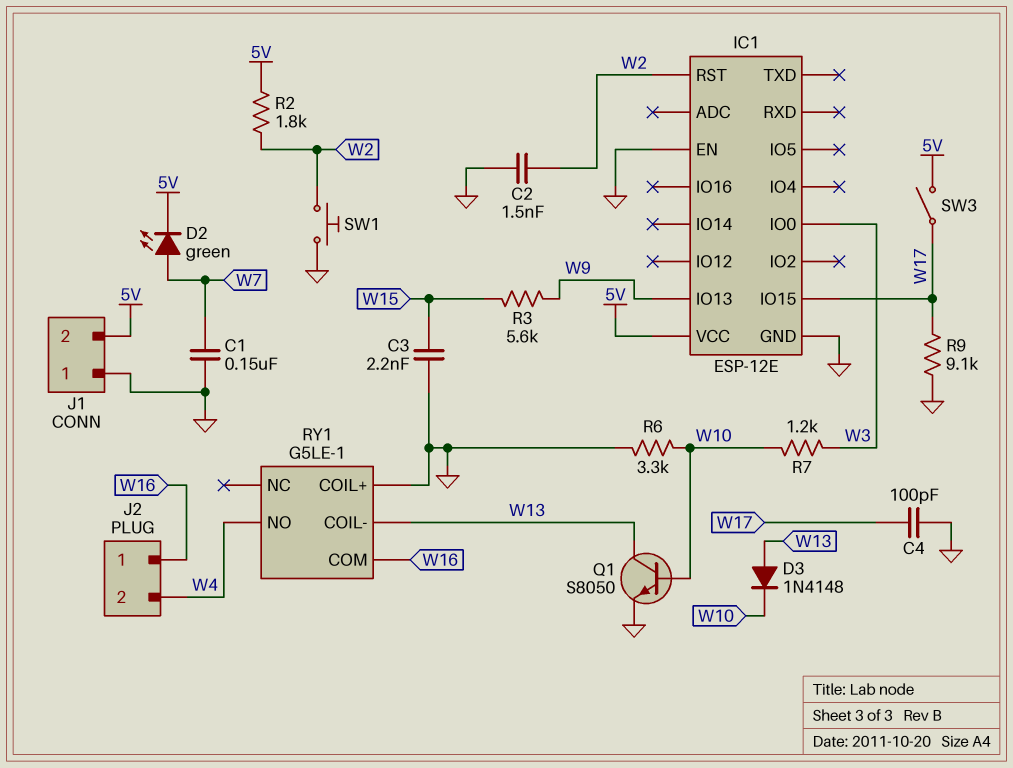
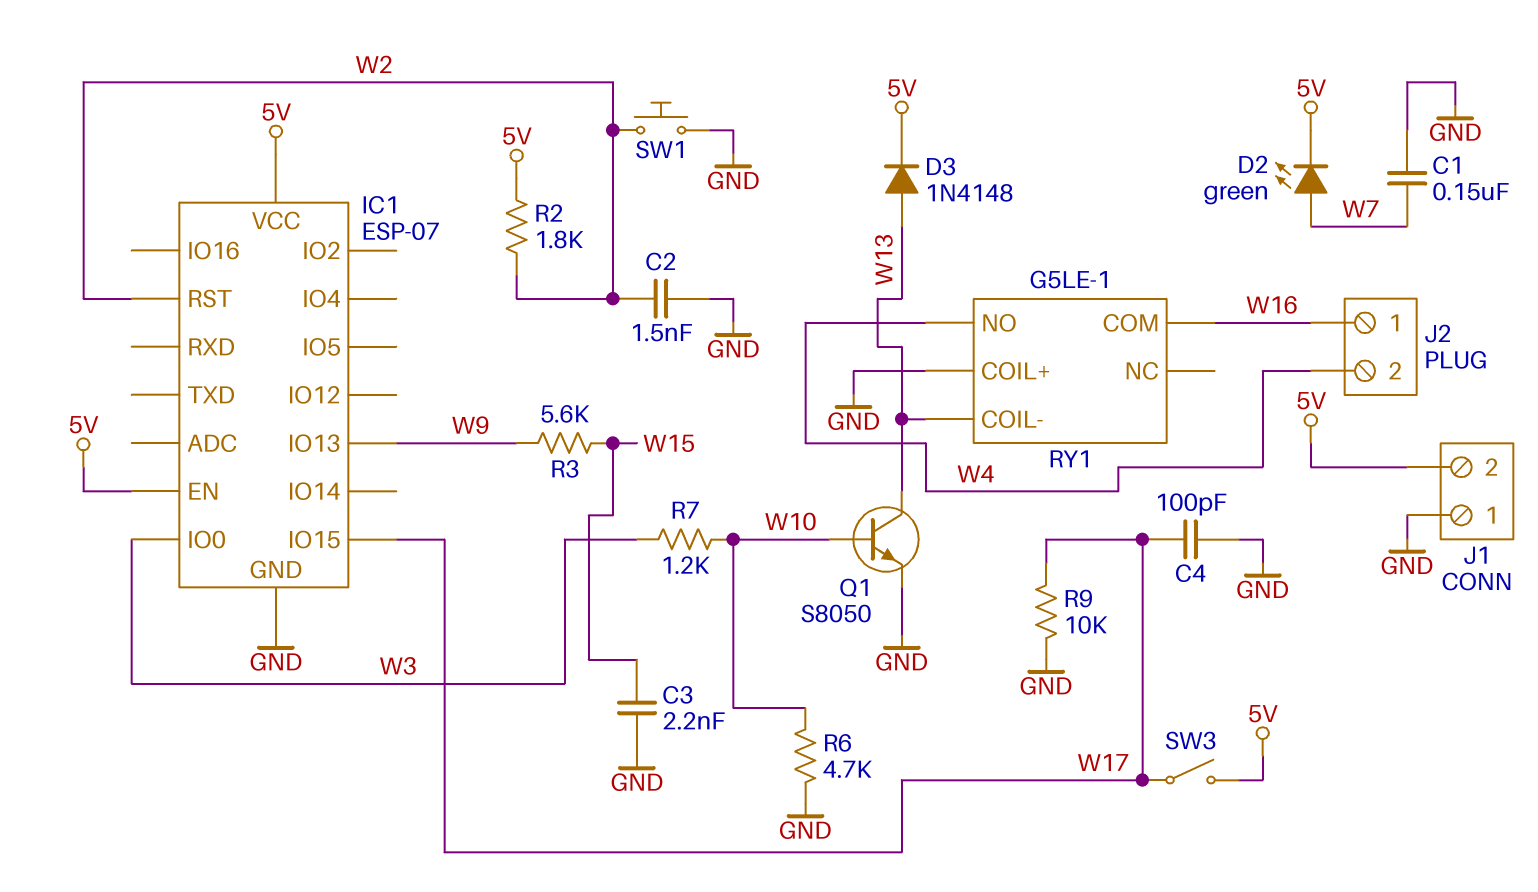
D3: diode 1N4148 (A W13, K W10) -> diode 1N4148 (A W13, K 5V)
IC1: ESP-12E -> ESP-07
IC1 pin EN: GND -> 5V
R6: 3.3k (GND, W10) -> 4.7k (GND, W10)
R9: 9.1k (GND, W17) -> 10k (GND, W17)

